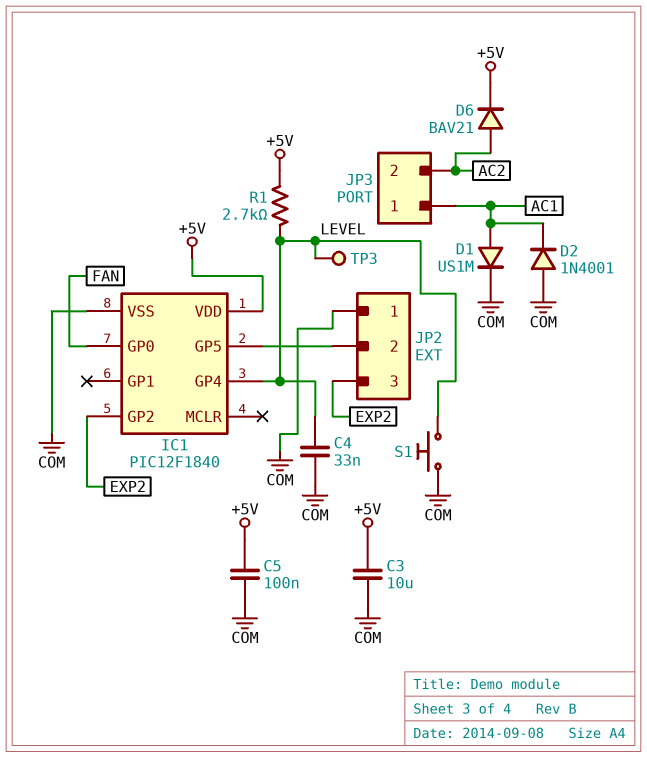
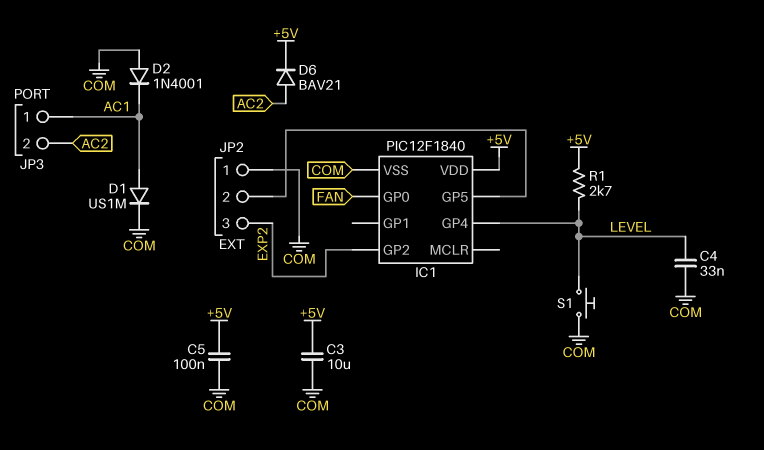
TP3: test point (LEVEL) -> none

